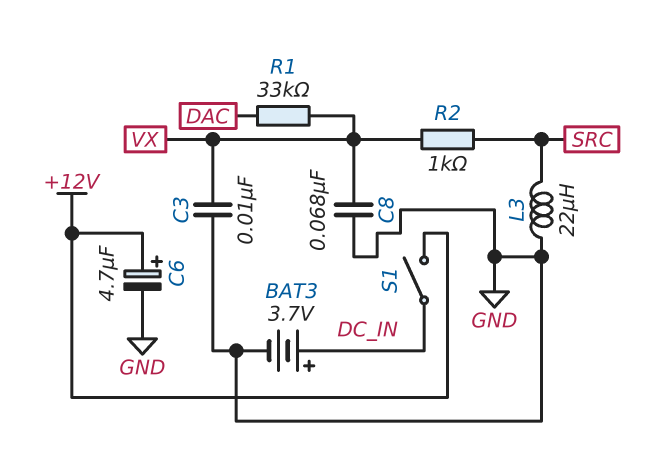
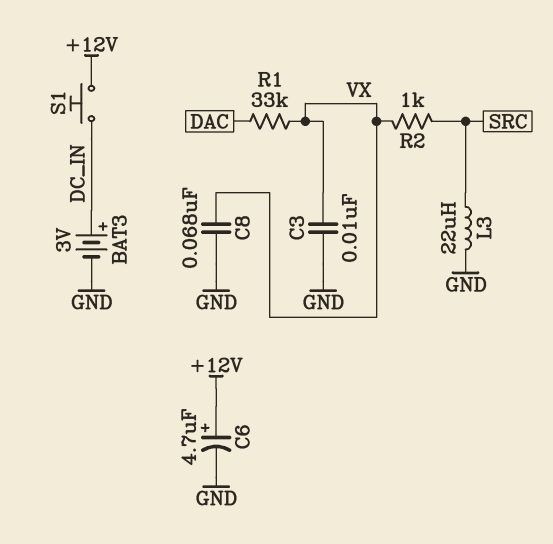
BAT3: 3.7V (plus DC_IN, minus GND) -> 3V (plus DC_IN, minus GND)
S1: switch (+12V, DC_IN) -> button (+12V, DC_IN)

